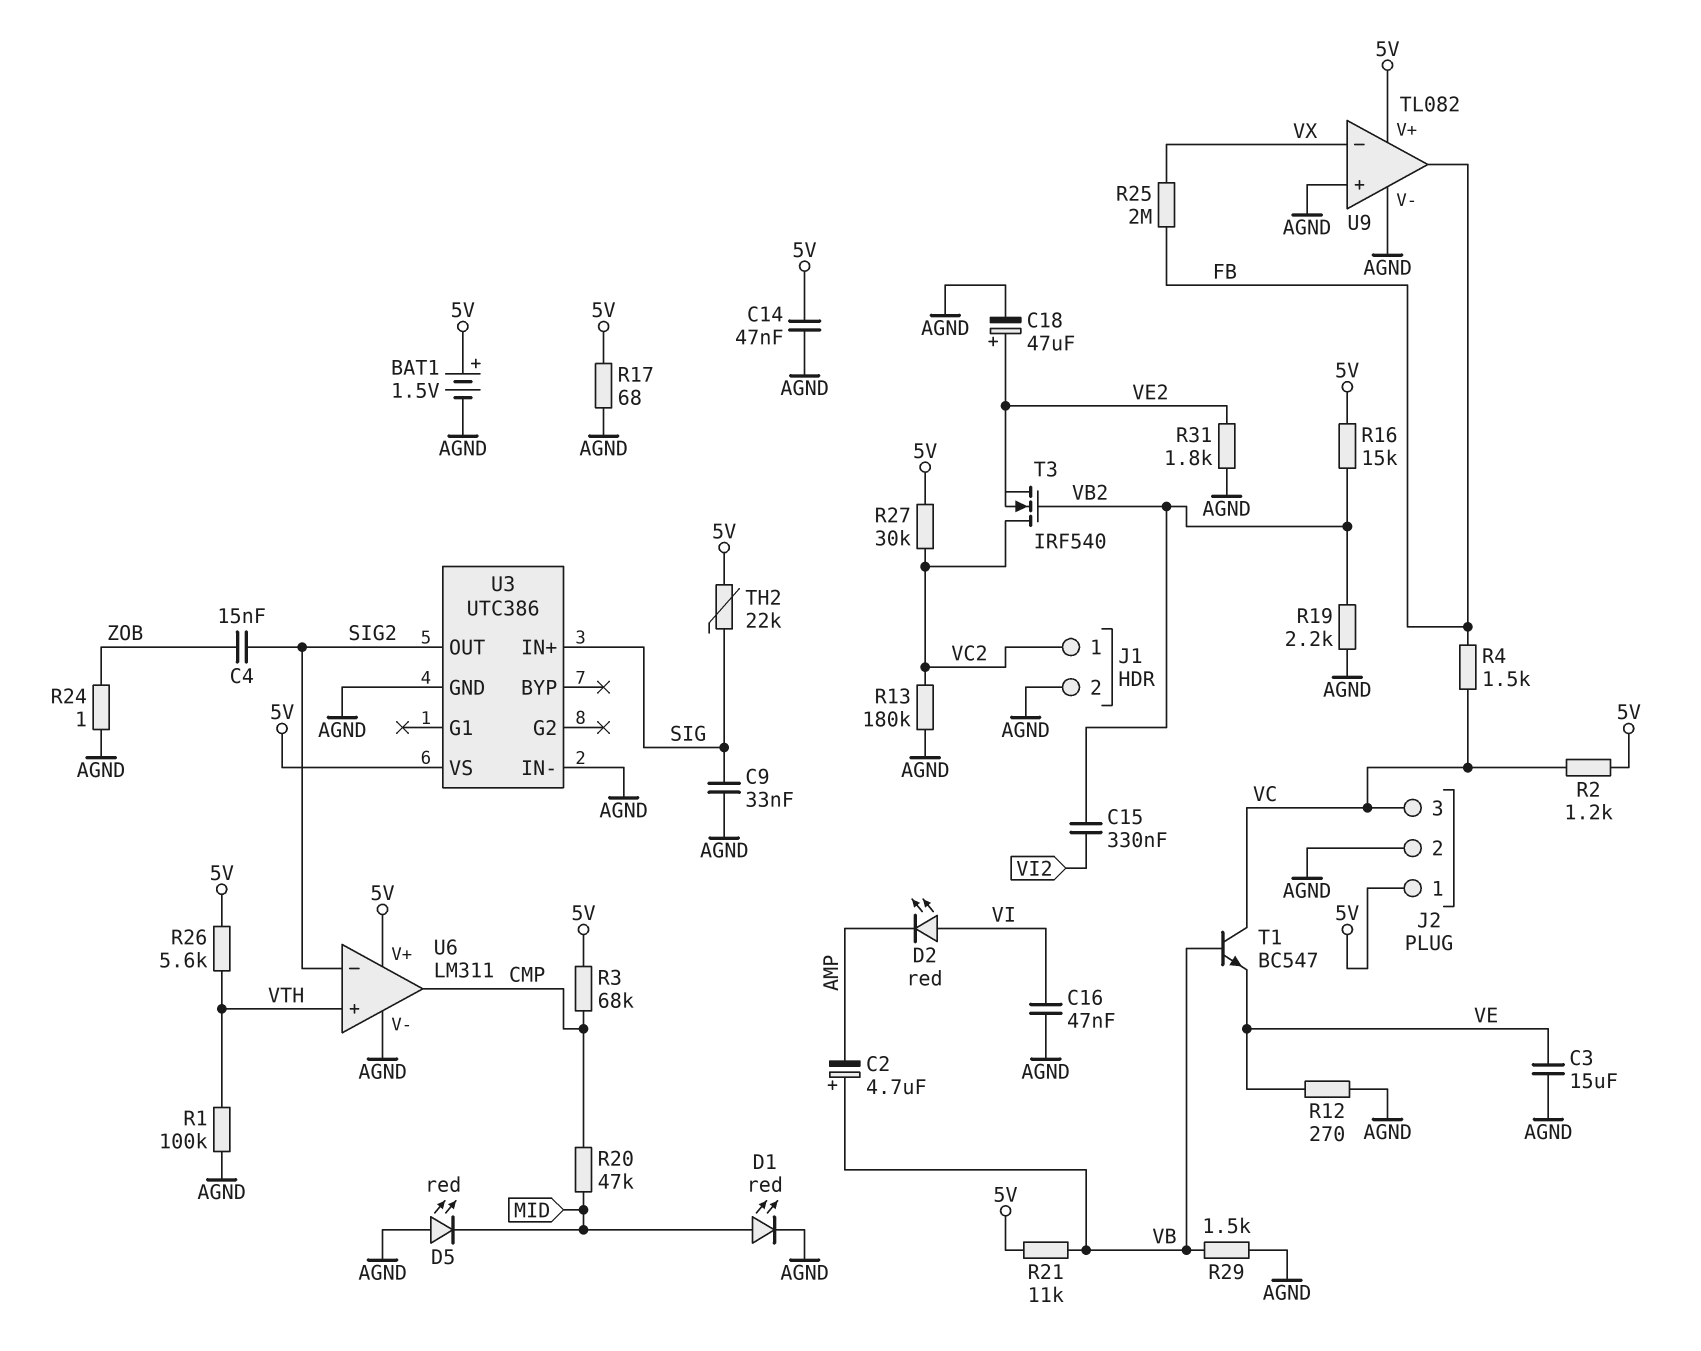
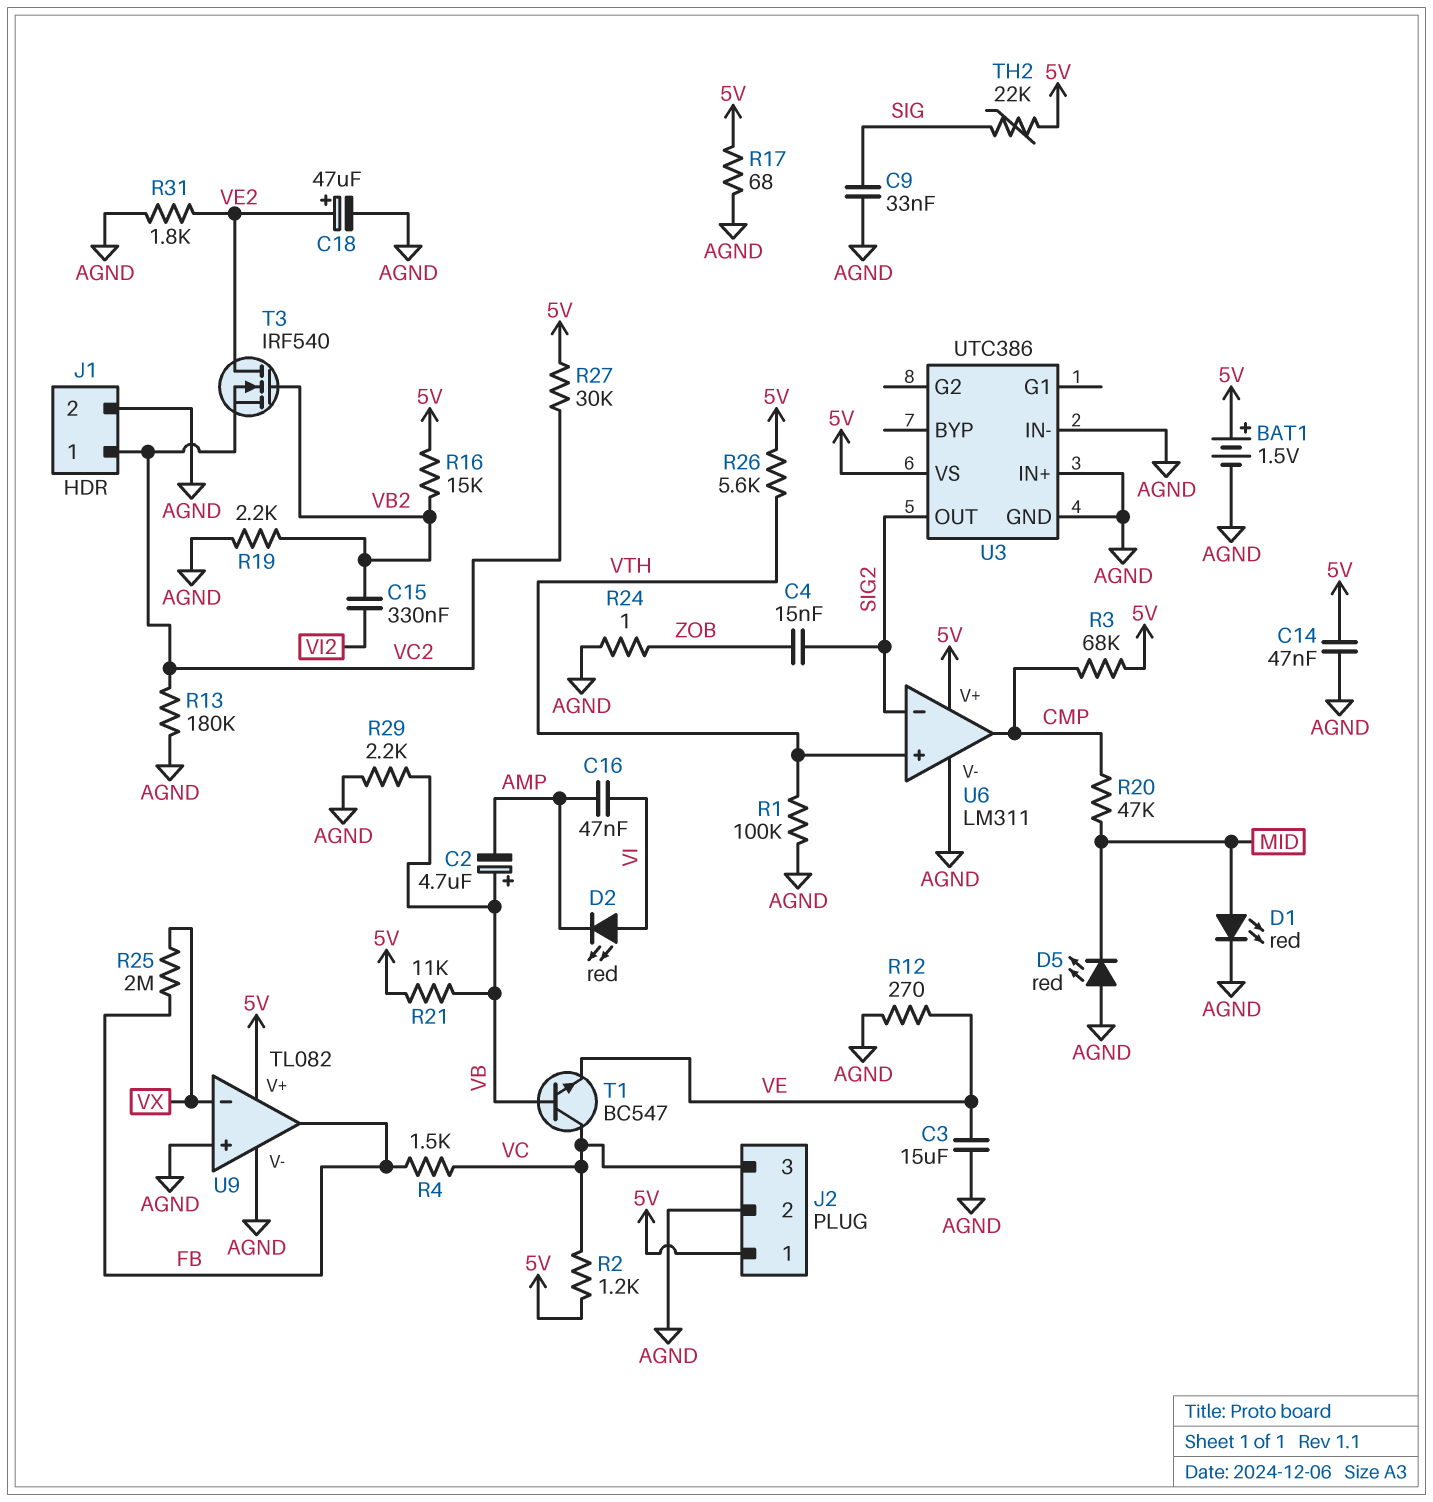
C16: 47nF (AGND, VI) -> 47nF (AMP, VI)
R29: 1.5k (AGND, VB) -> 2.2k (AGND, VB)
T3: NMOS IRF540 (G VB2, D VC2, S VE2) -> NMOS IRF540 (G VB2, D VE2, S VC2)
U3 pin IN+: SIG -> AGND

